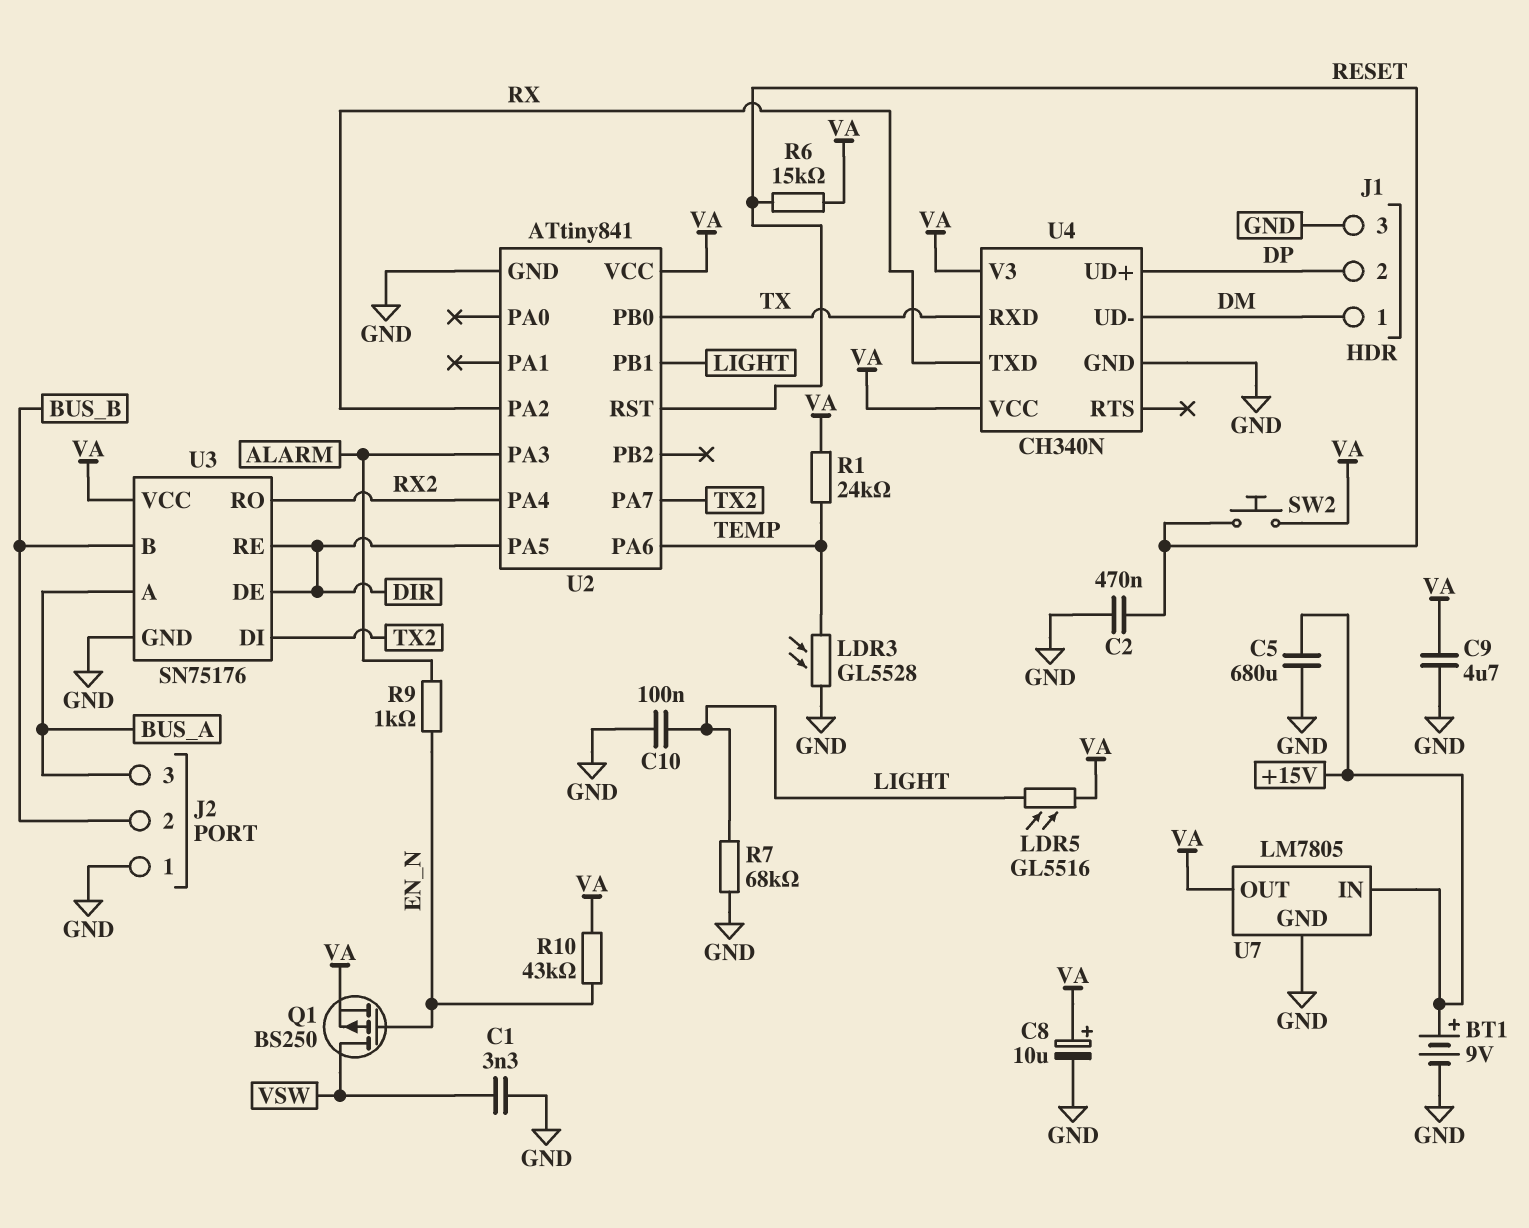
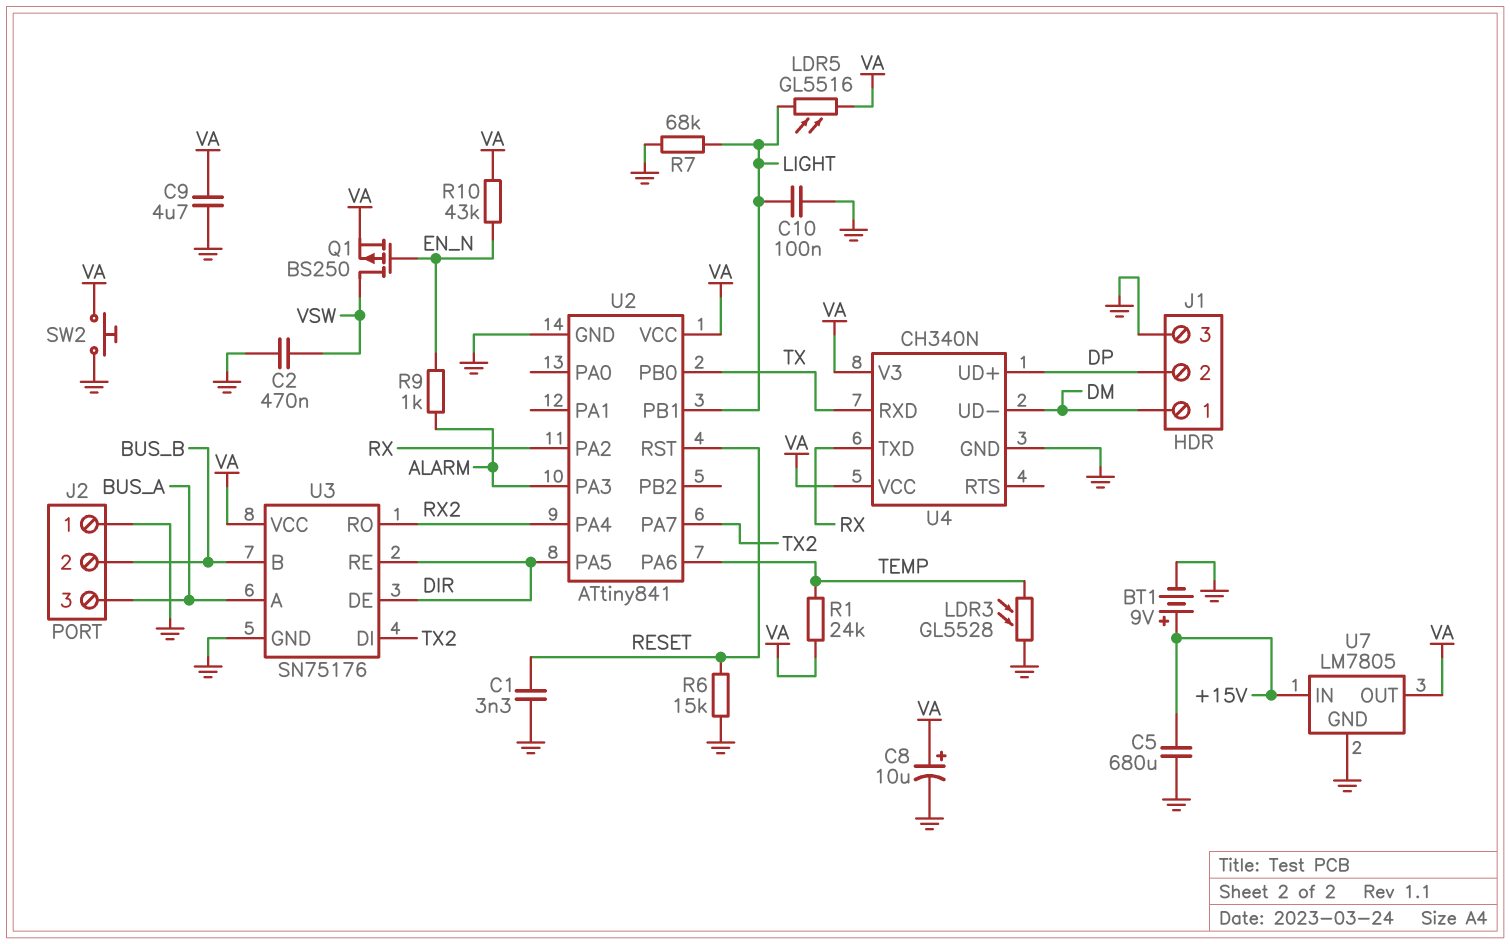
C1: 3.3nF (GND, VSW) -> 3.3nF (GND, RESET)
C2: 470nF (GND, RESET) -> 470nF (GND, VSW)
R6: 15k (RESET, VA) -> 15k (GND, RESET)
SW2: button (RESET, VA) -> button (GND, VA)

